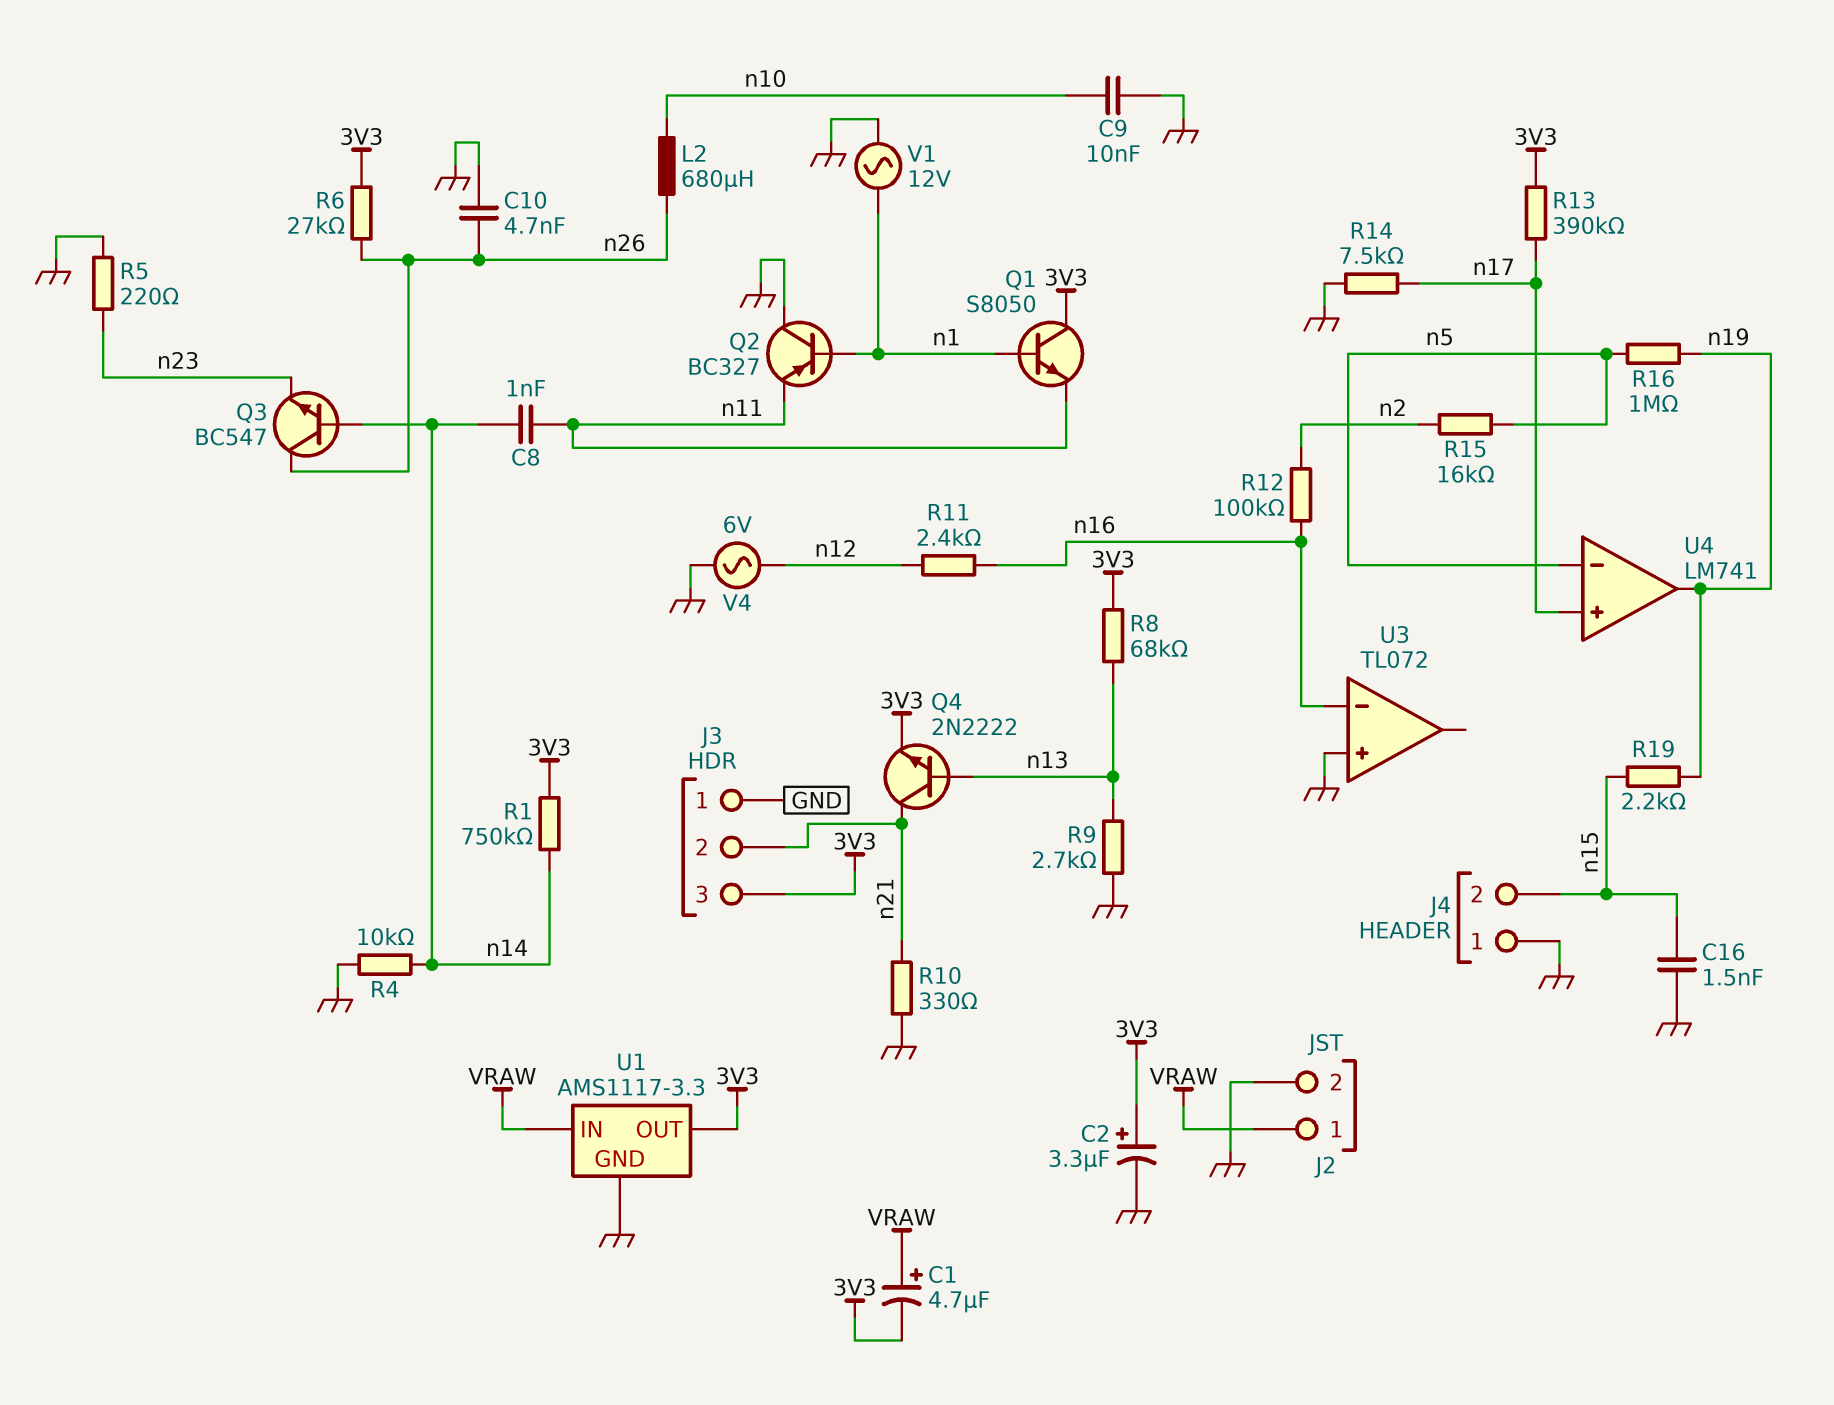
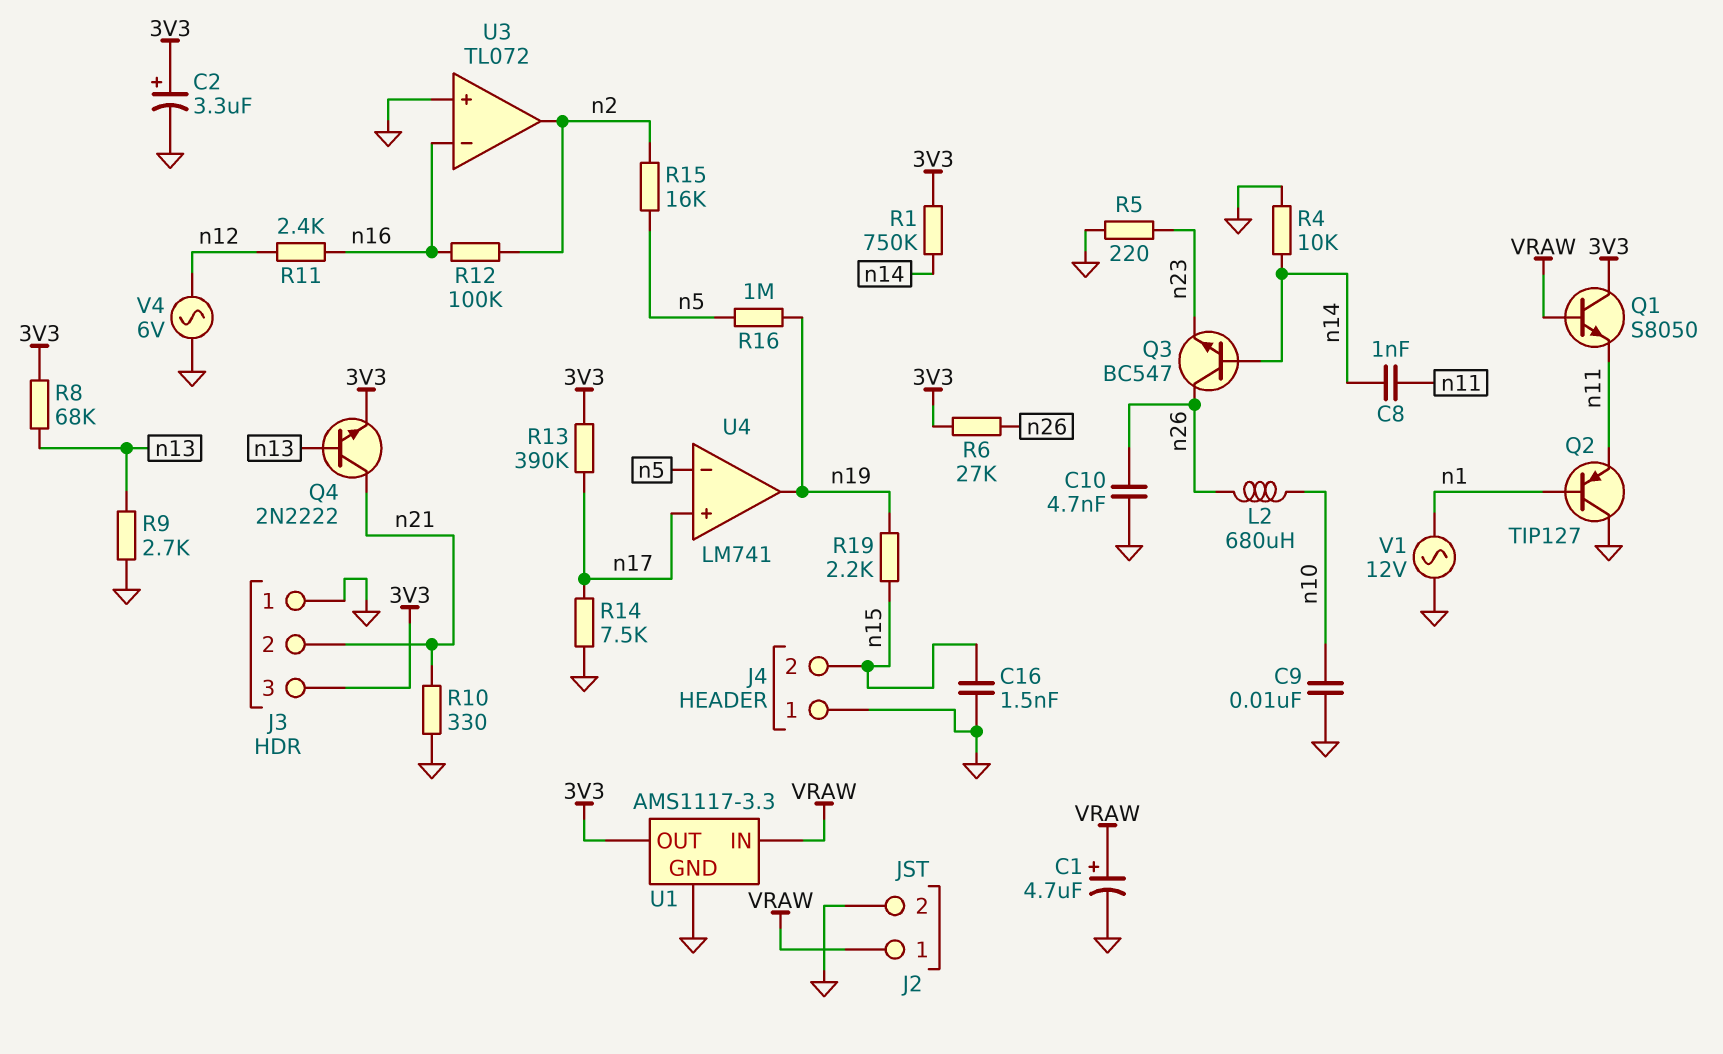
C1: 4.7uF (plus VRAW, minus 3V3) -> 4.7uF (plus VRAW, minus GND)
Q1: NPN S8050 (B n1, C 3V3, E n11) -> NPN S8050 (B VRAW, C 3V3, E n11)
Q2: PNP BC327 (B n1, C GND, E n11) -> PNP TIP127 (B n1, C GND, E n11)
U3 pin out: none -> n2

